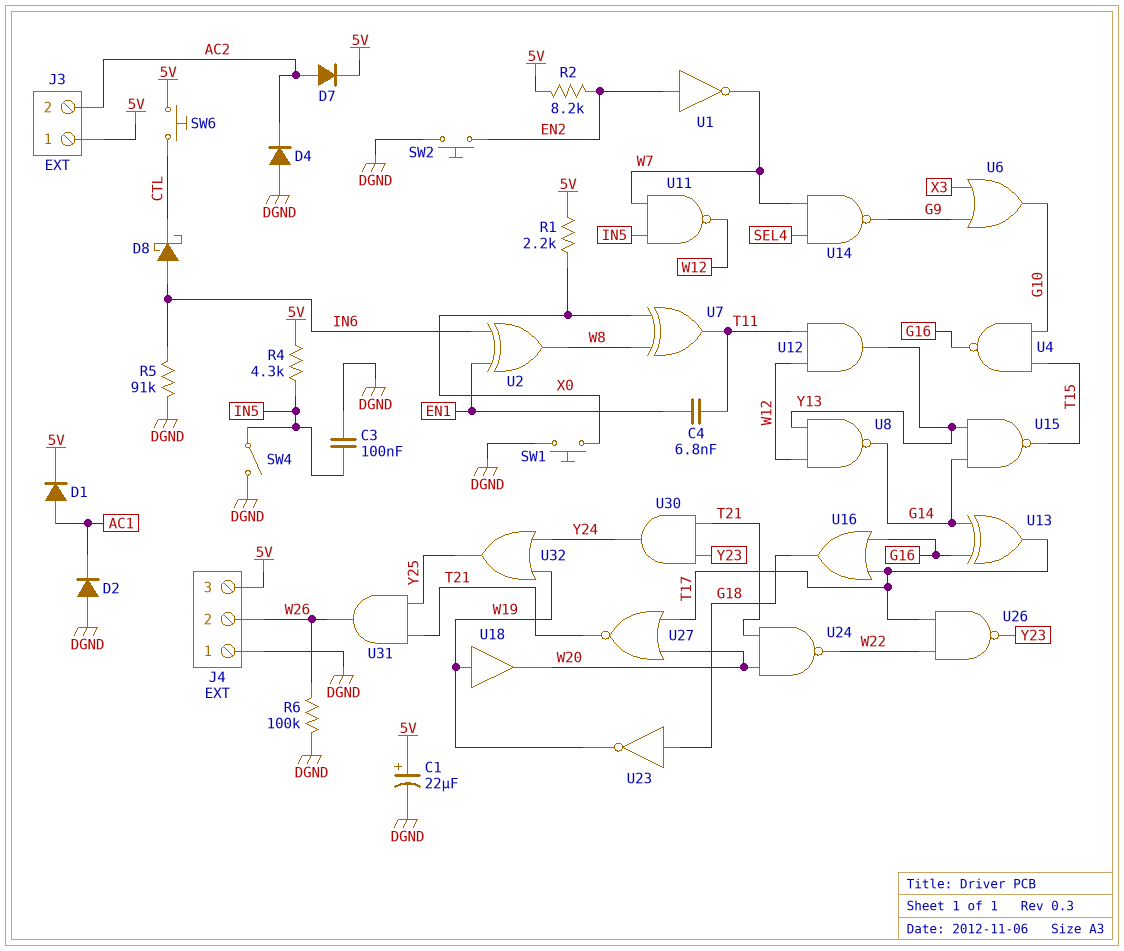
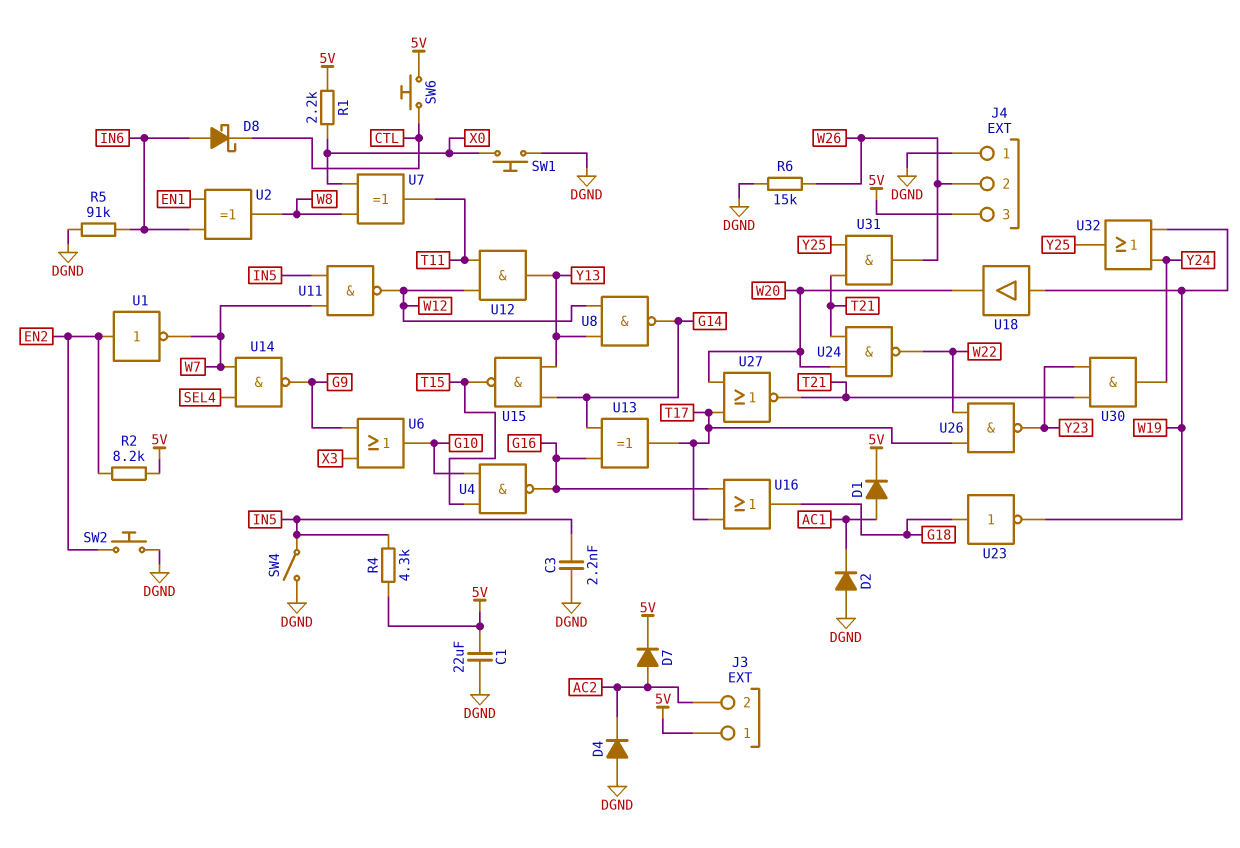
C1: 22uF (plus 5V, minus DGND) -> 22uF (5V, DGND)
C3: 100nF (DGND, IN5) -> 2.2nF (DGND, IN5)
C4: 6.8nF (EN1, T11) -> none
R6: 100k (DGND, W26) -> 15k (DGND, W26)

